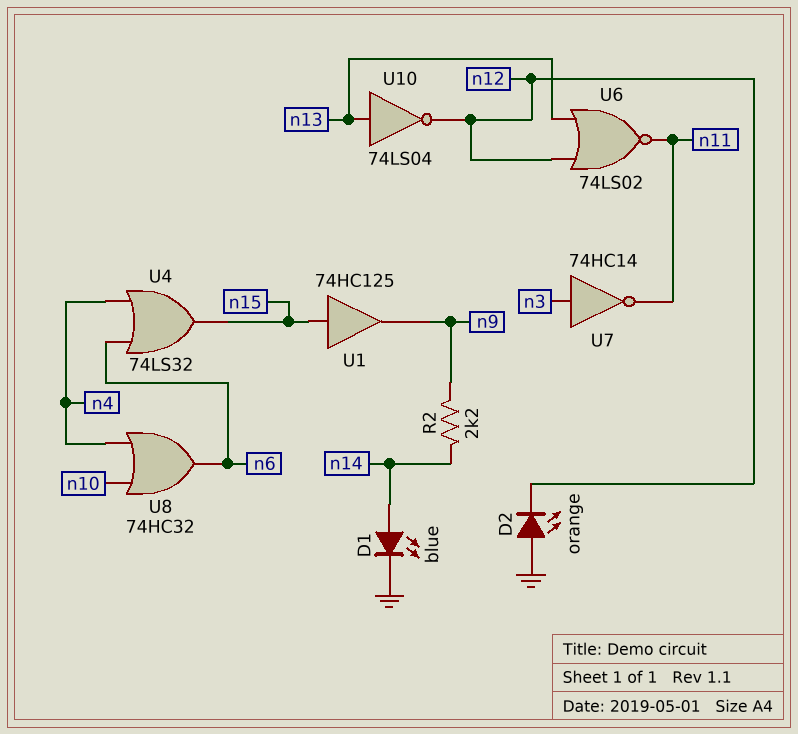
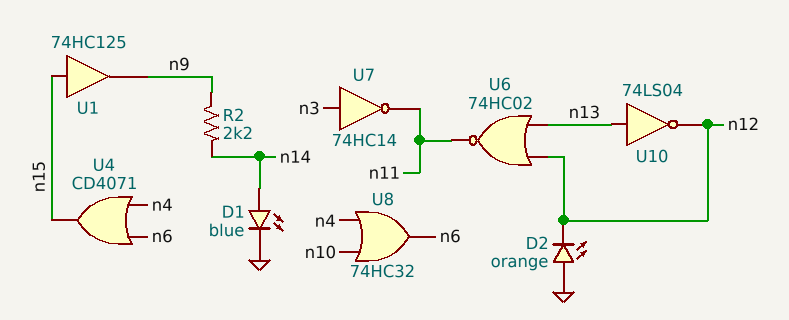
U4: OR 74LS32 (in n4, in n6, out n15) -> OR CD4071 (in n4, in n6, out n15)
U6: NOR 74LS02 (in n12, in n13, out n11) -> NOR 74HC02 (in n12, in n13, out n11)

